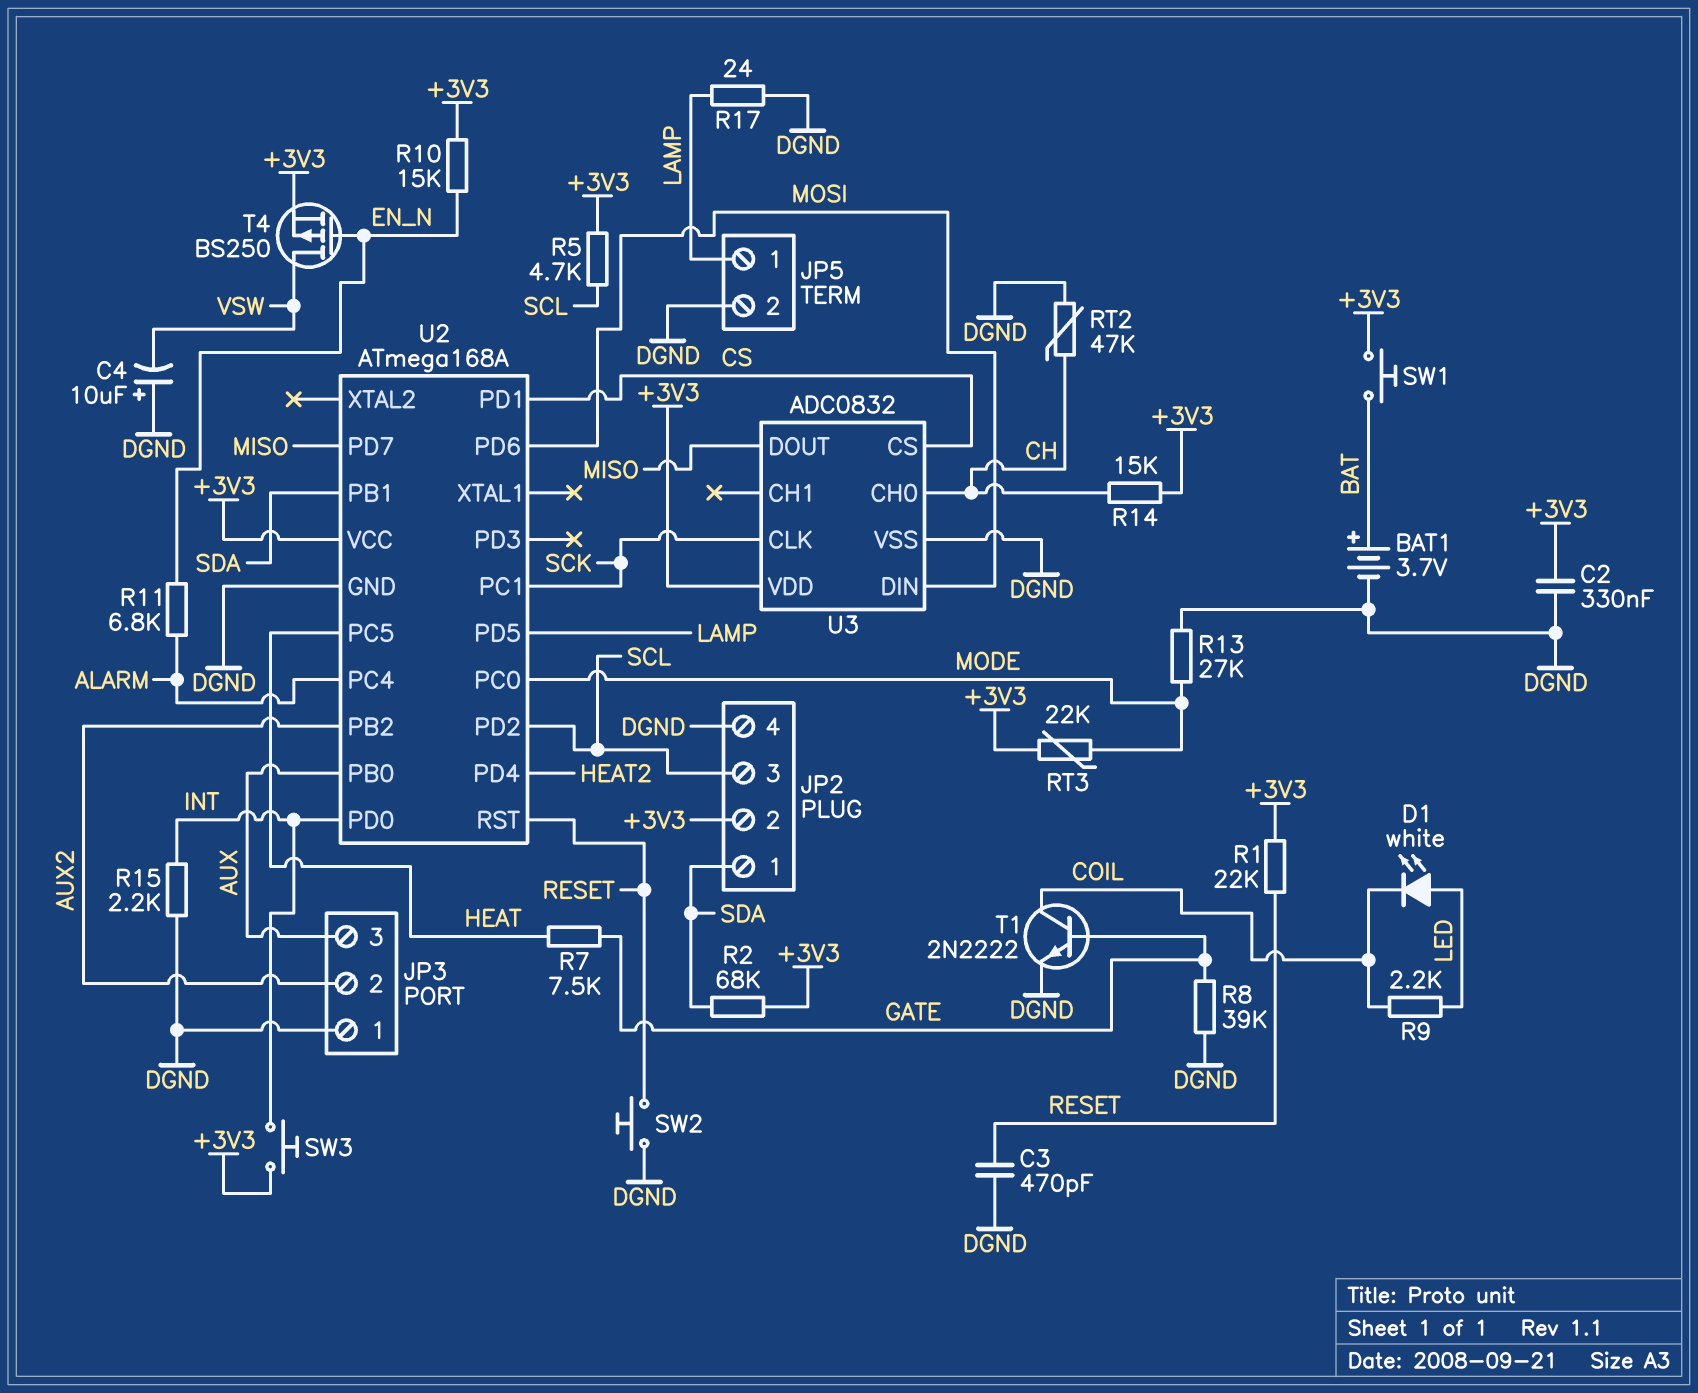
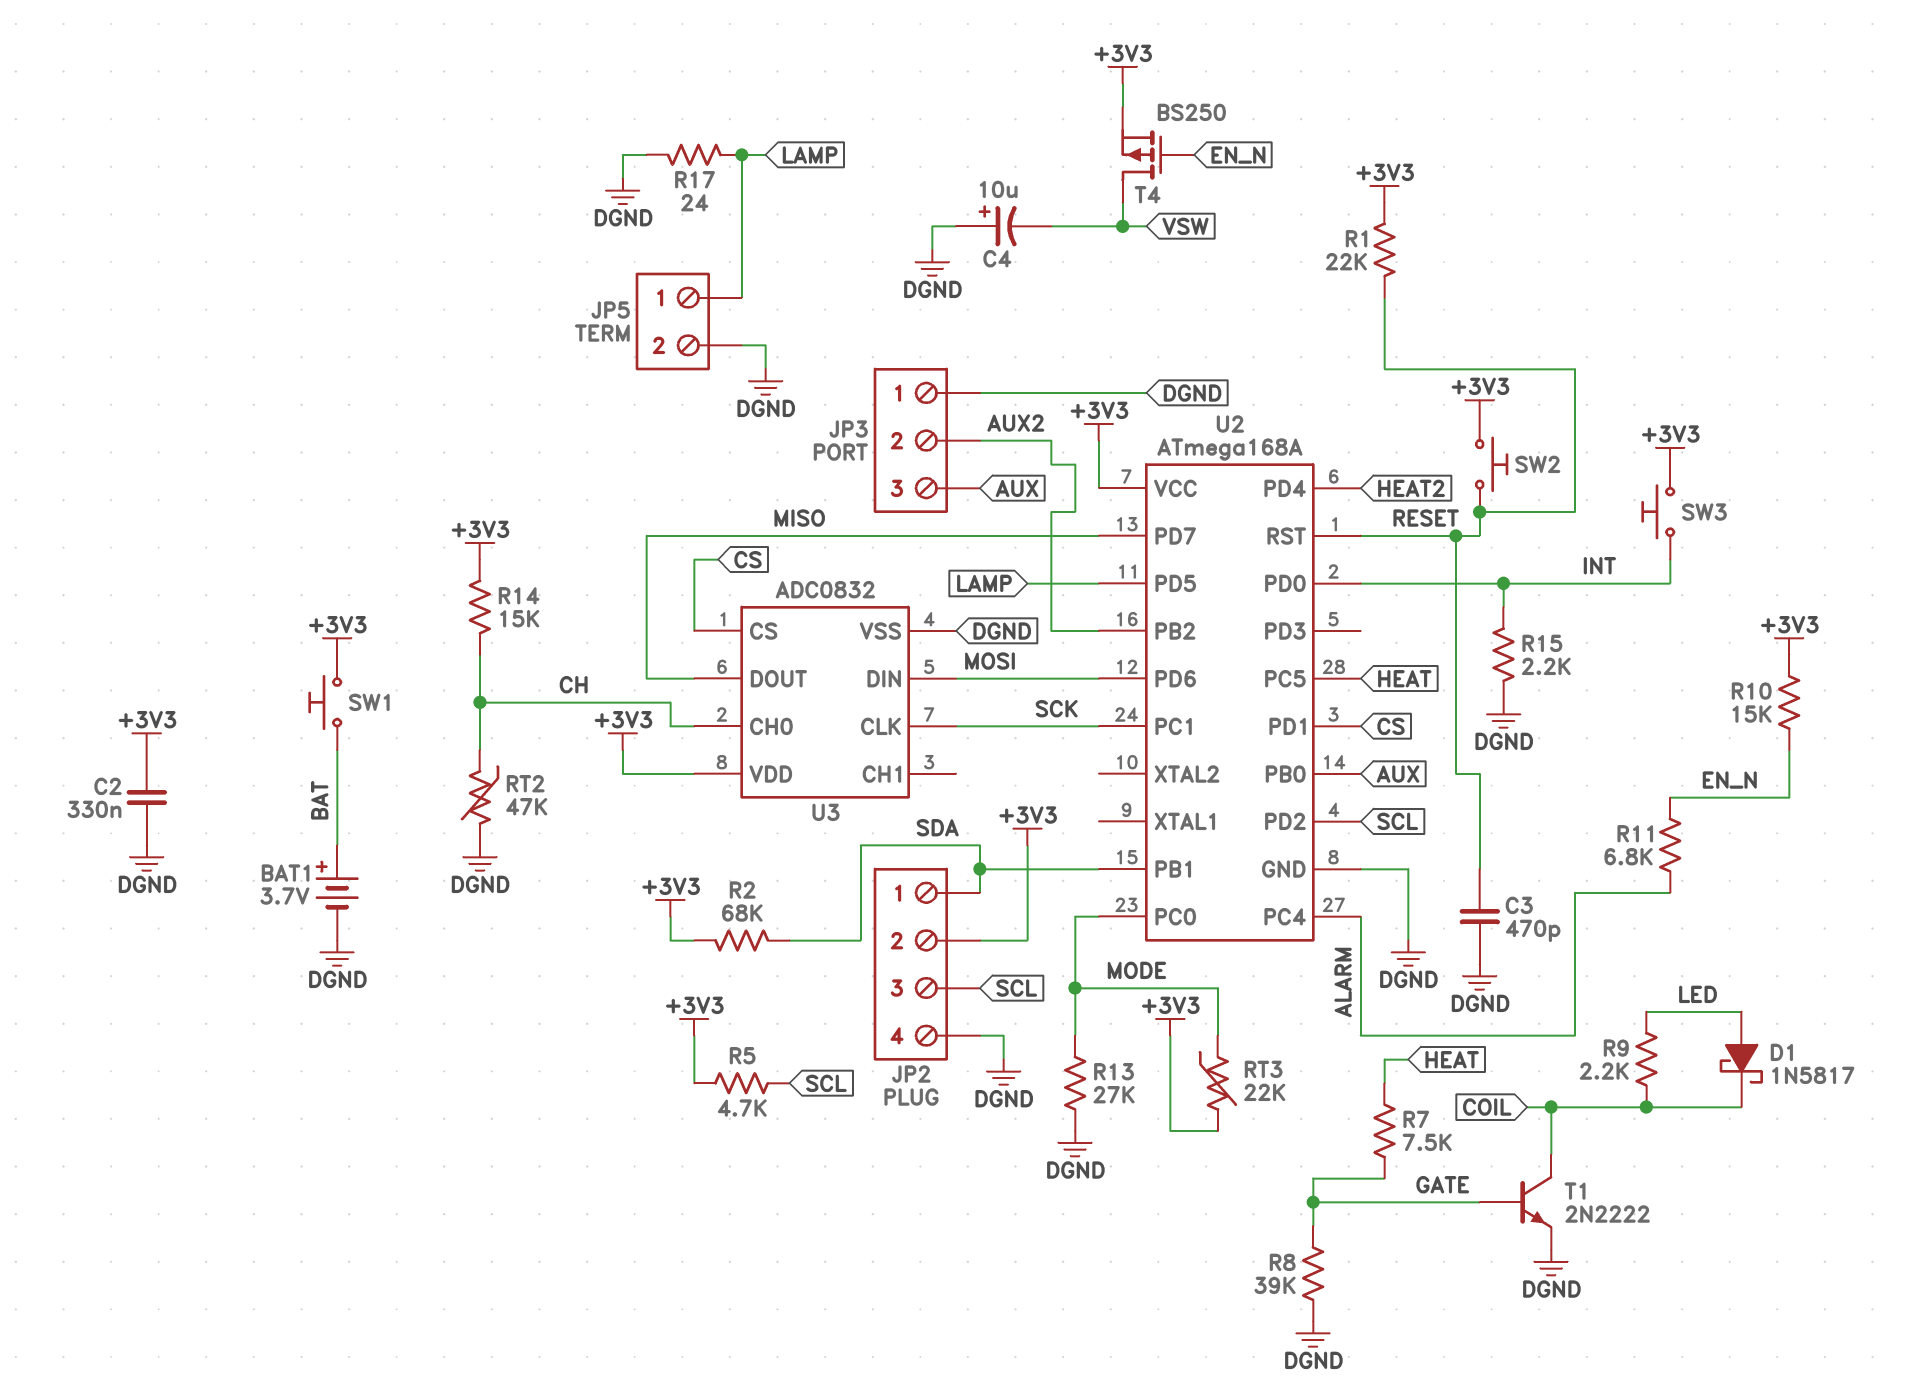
D1: LED white (A LED, K COIL) -> schottky 1N5817 (A LED, K COIL)
SW2: button (DGND, RESET) -> button (+3V3, RESET)

